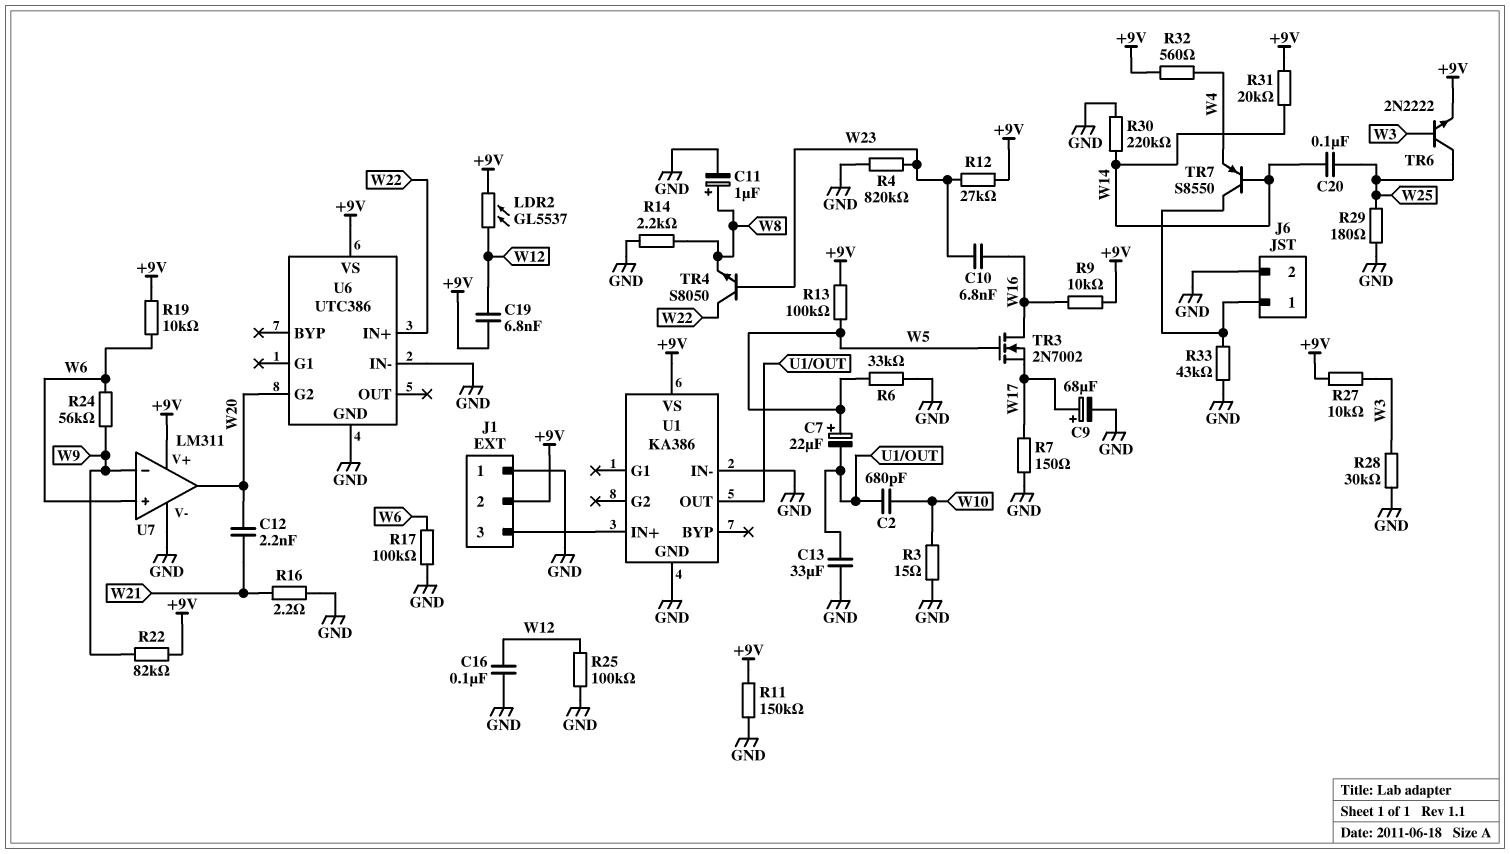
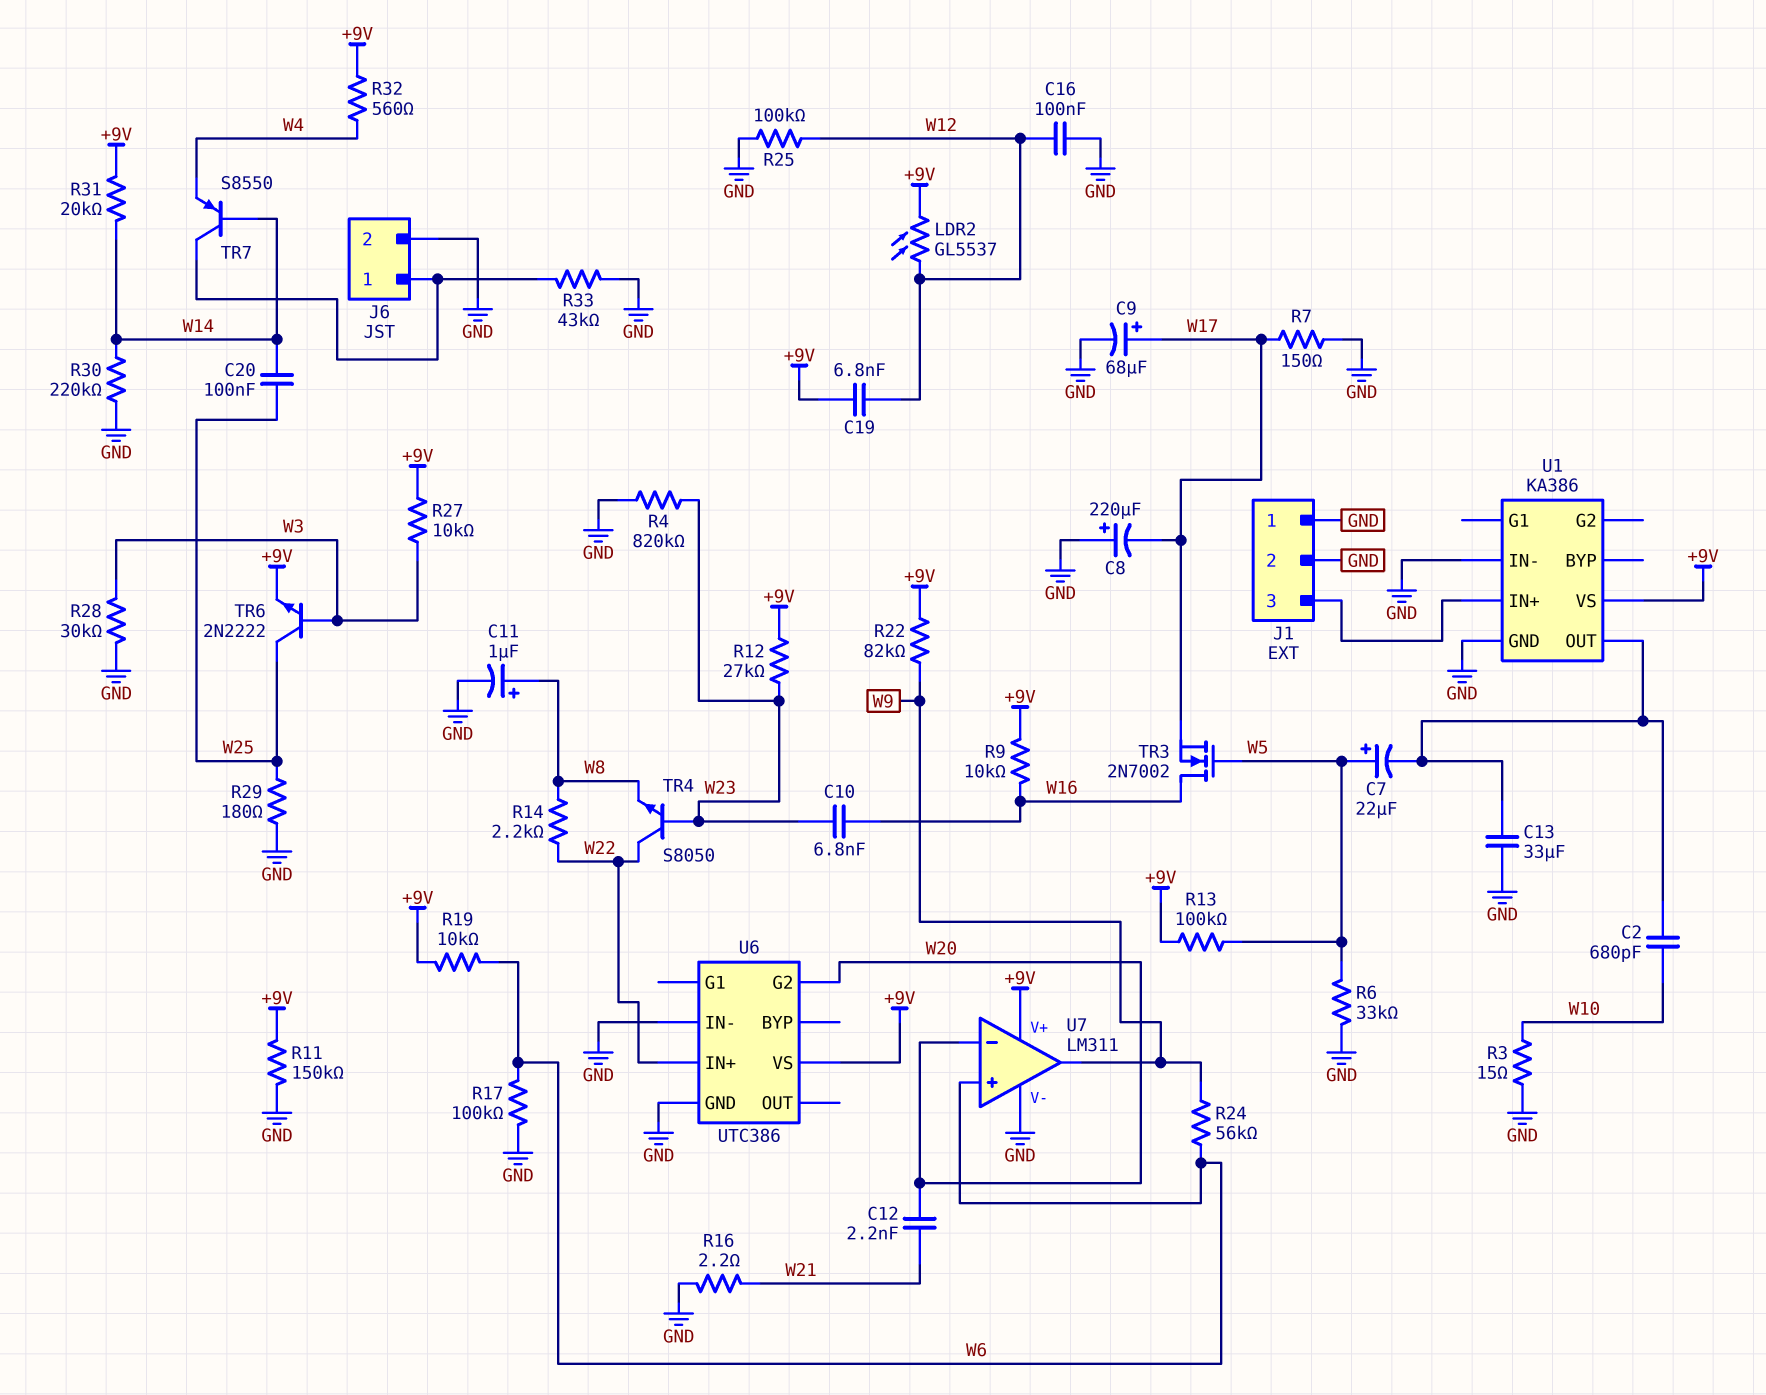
C8: none -> 220uF (plus GND, minus W17)
J1 pin 2: +9V -> GND
R14: 2.2k (GND, W8) -> 2.2k (W8, W22)
U7 pin in-: W9 -> W20
U7 pin out: W20 -> W9

